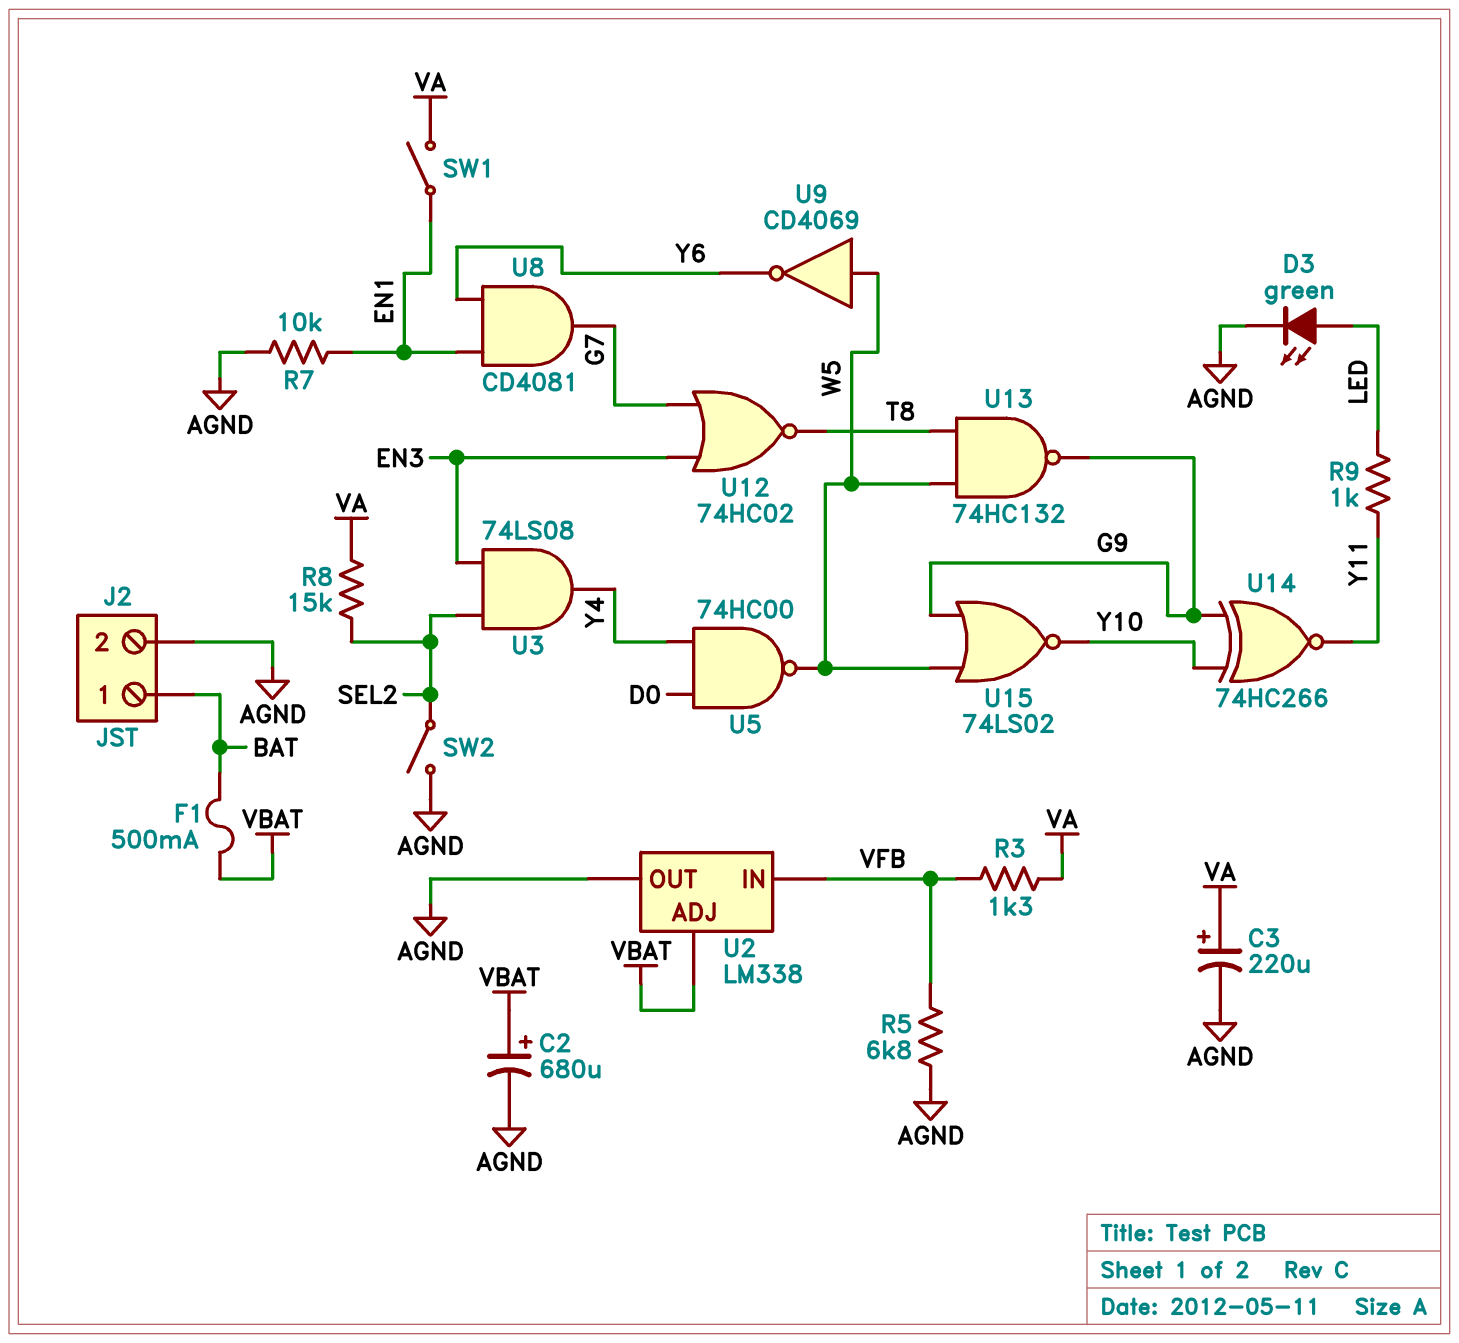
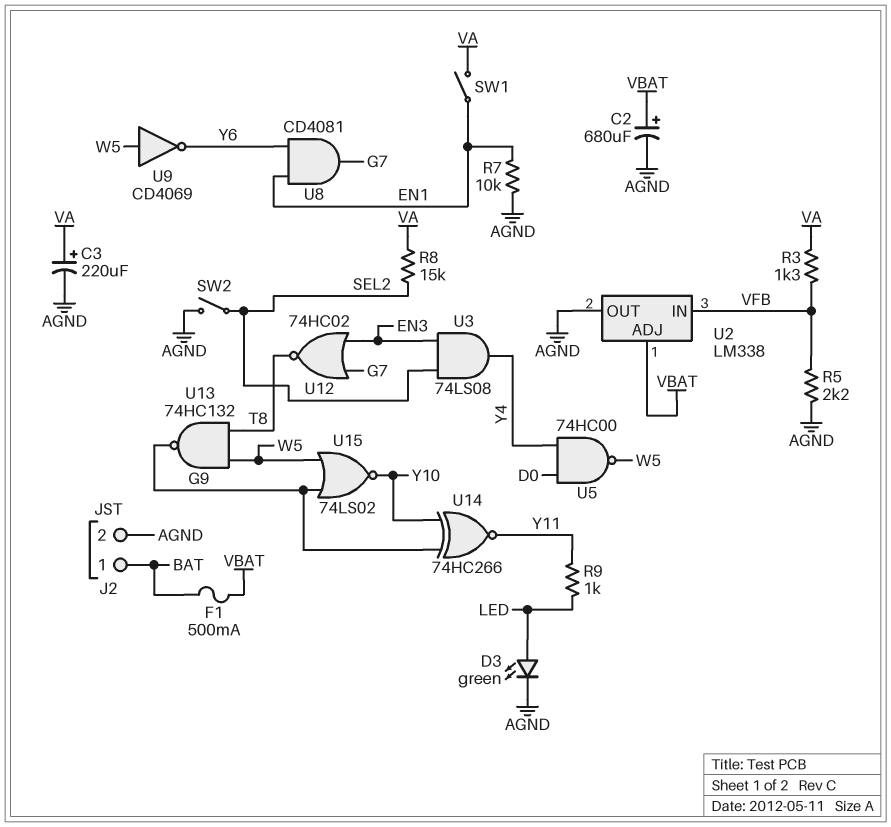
R5: 6.8k (AGND, VFB) -> 2.2k (AGND, VFB)

